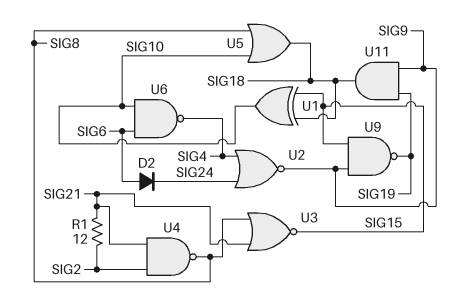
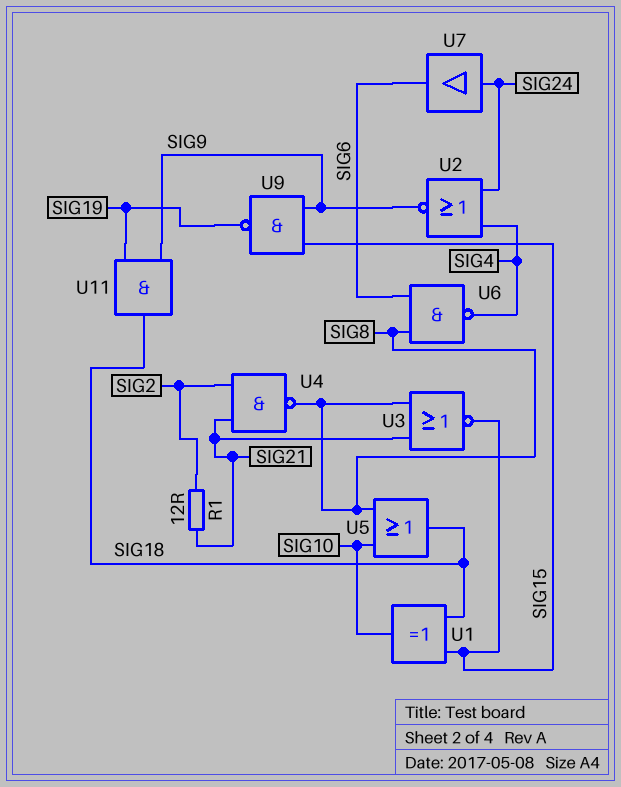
D2: diode (A SIG6, K SIG24) -> none
U6: NAND (in SIG6, in SIG10, out SIG4) -> NAND (in SIG6, in SIG8, out SIG4)
U7: none -> buffer (in SIG24, out SIG6)

